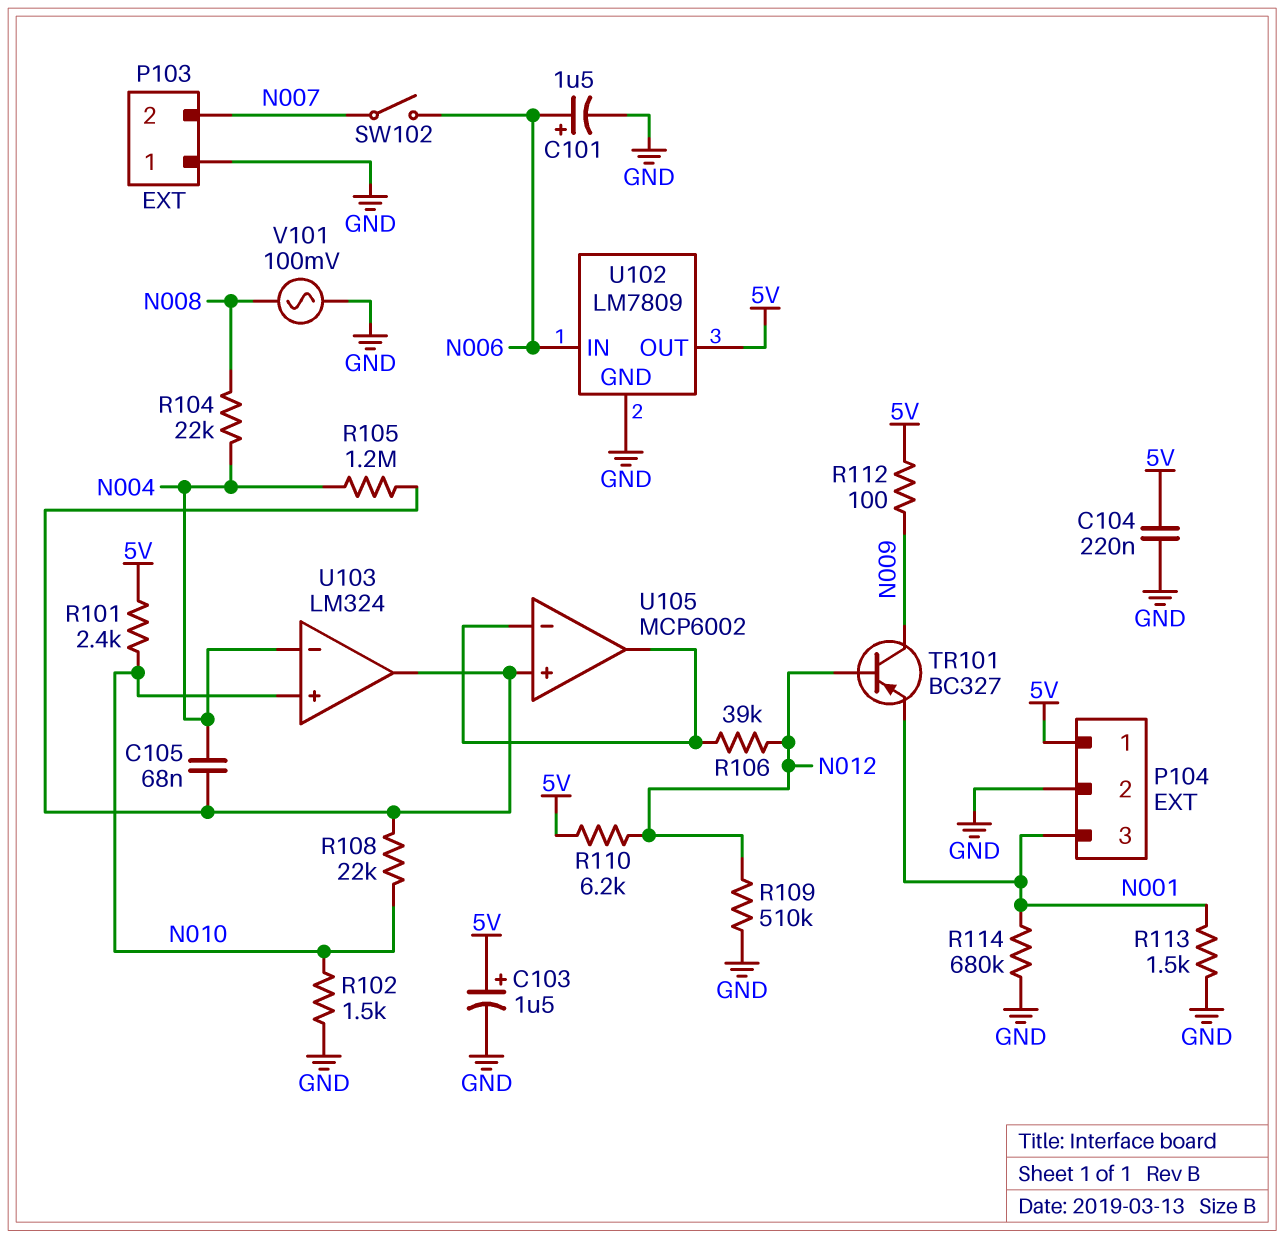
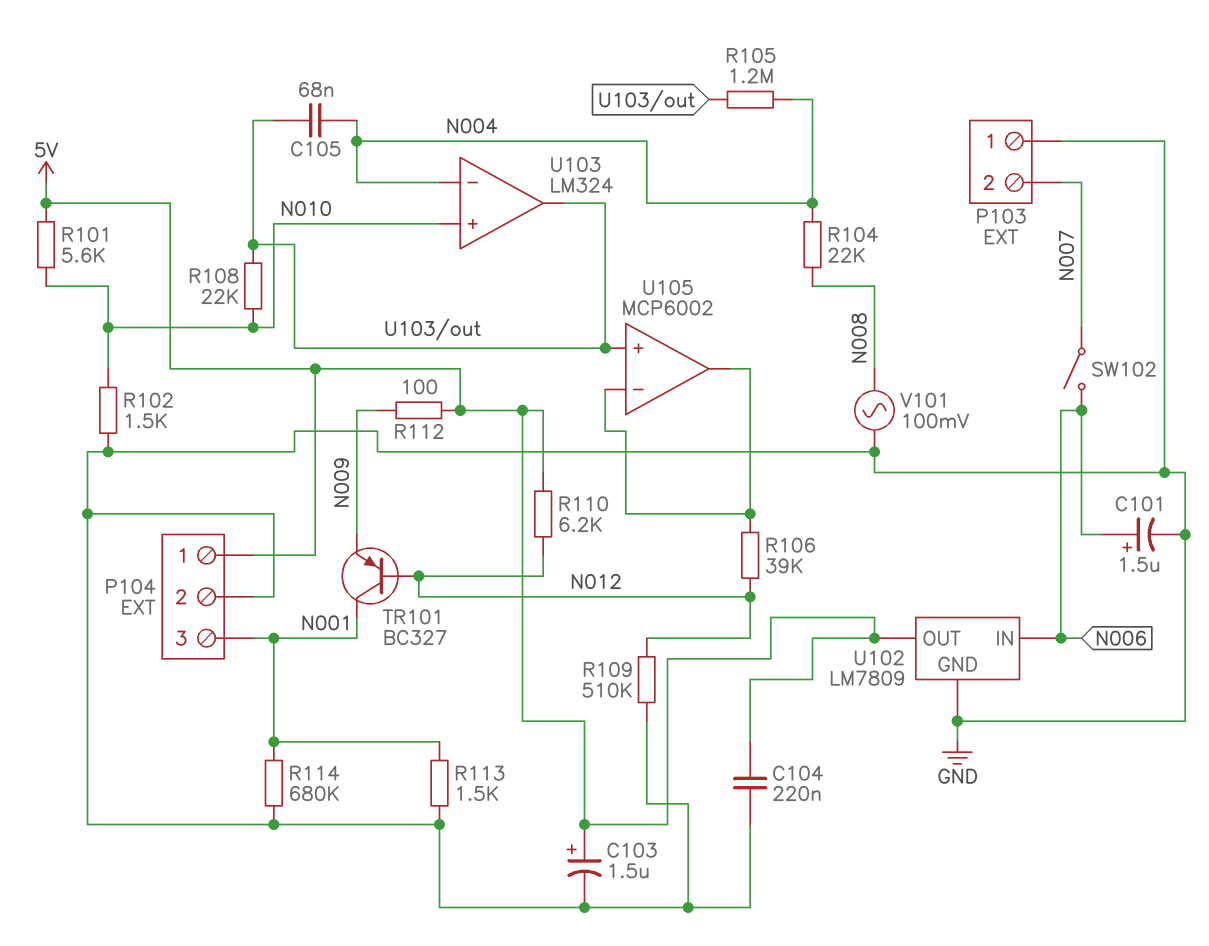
R101: 2.4k (5V, N010) -> 5.6k (5V, N010)
TR101: PNP BC327 (B N012, C N009, E N001) -> PNP BC327 (B N012, C N001, E N009)

